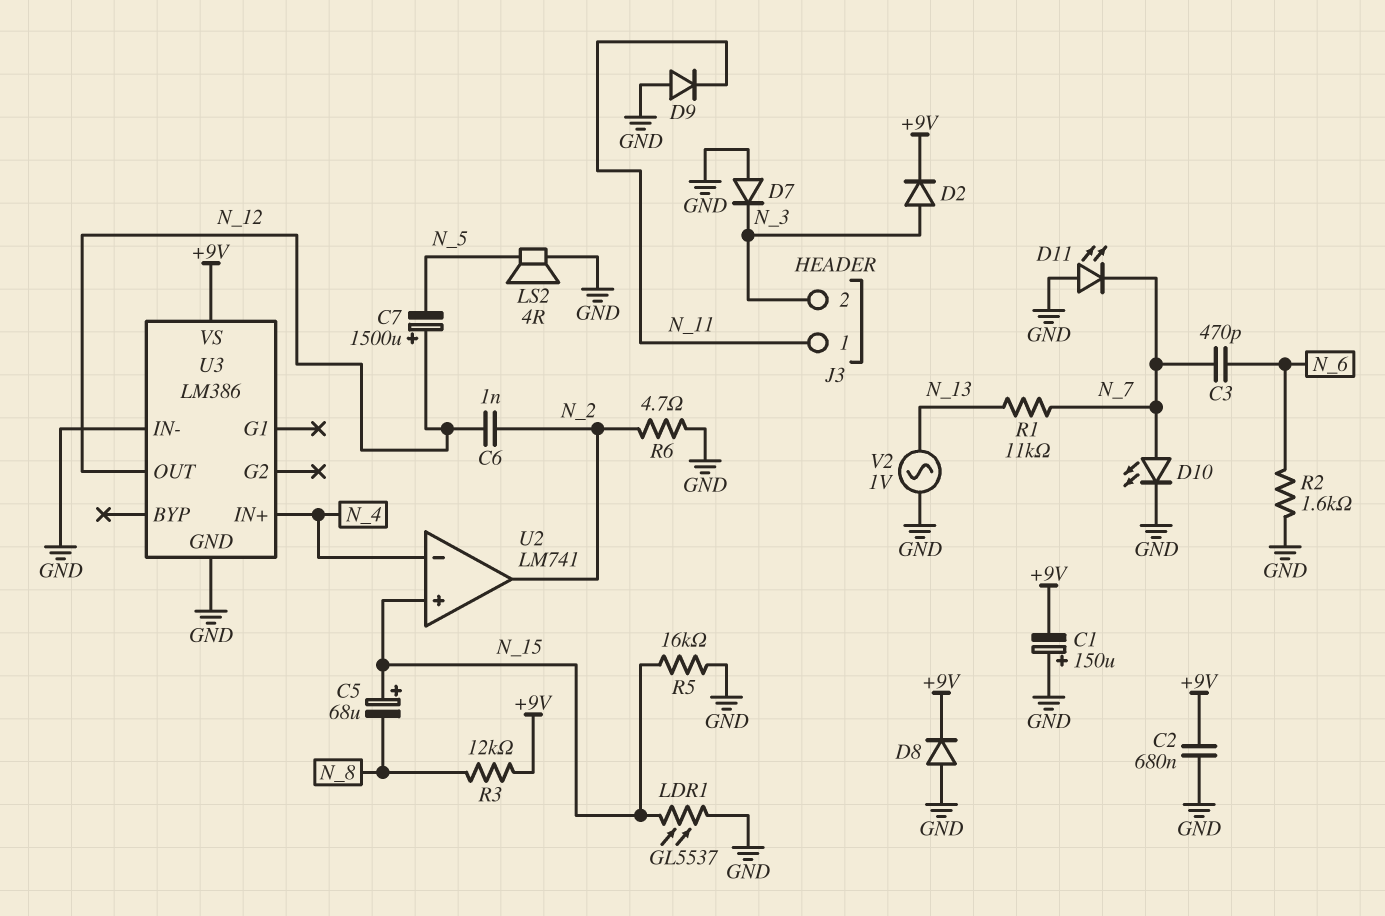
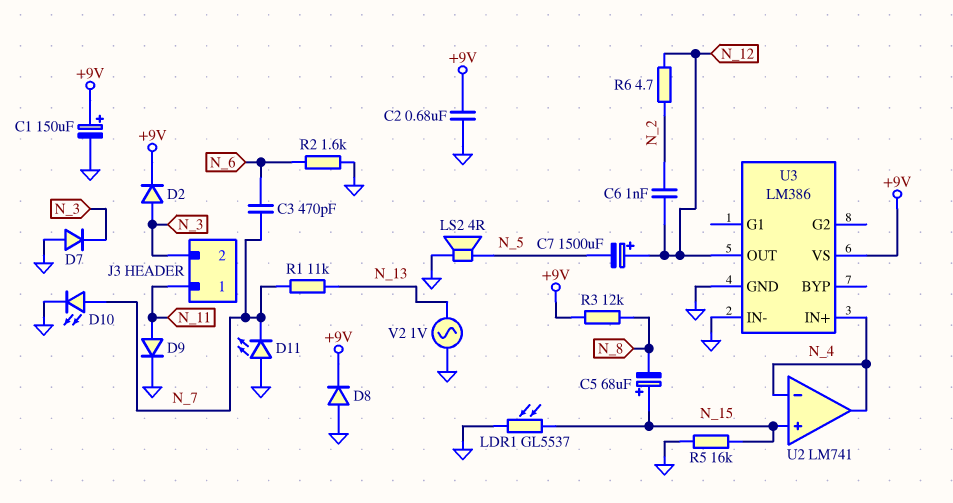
C1: 150uF (plus GND, minus +9V) -> 150uF (plus +9V, minus GND)
D9: diode (A GND, K N_11) -> diode (A N_11, K GND)
R6: 4.7 (GND, N_2) -> 4.7 (N_2, N_12)
U2 pin out: N_2 -> N_4

